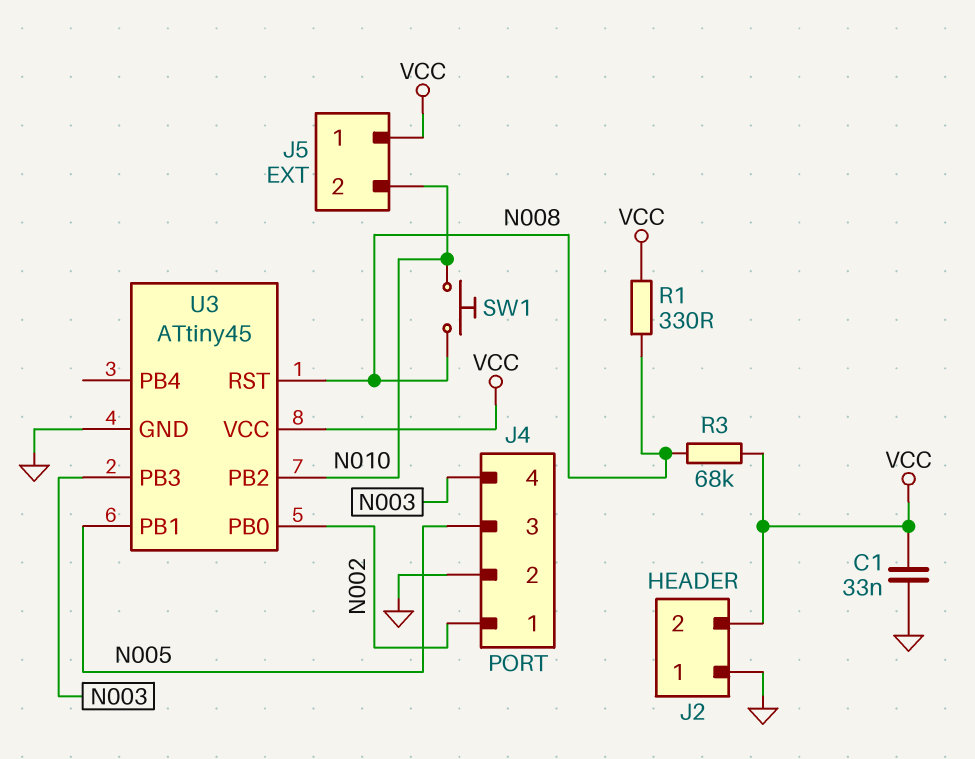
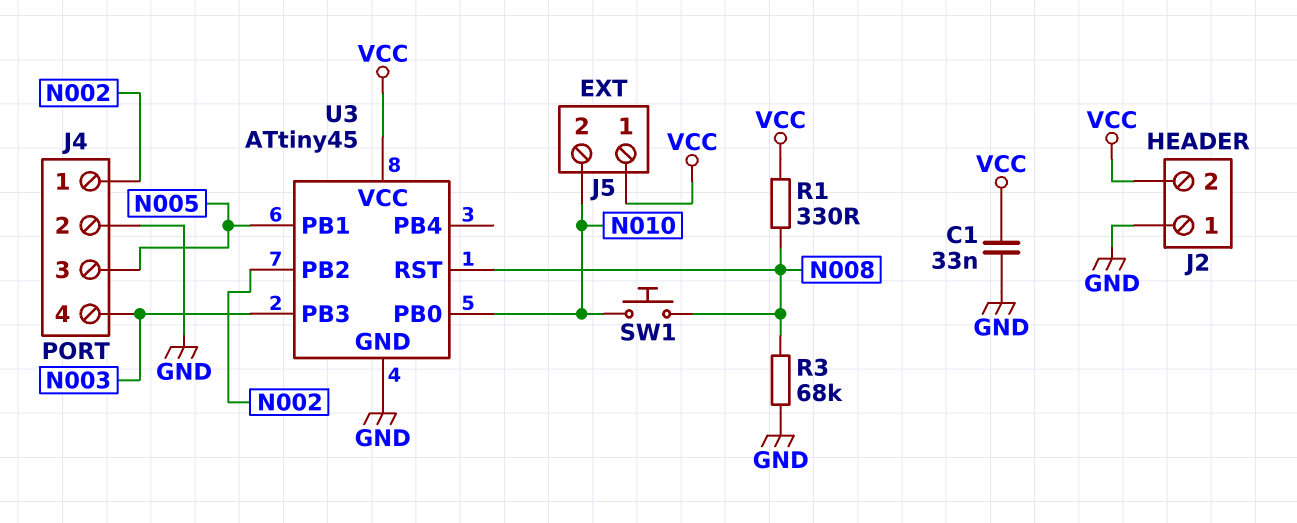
R3: 68k (N008, VCC) -> 68k (GND, N008)
U3 pin PB0: N002 -> N010
U3 pin PB2: N010 -> N002

